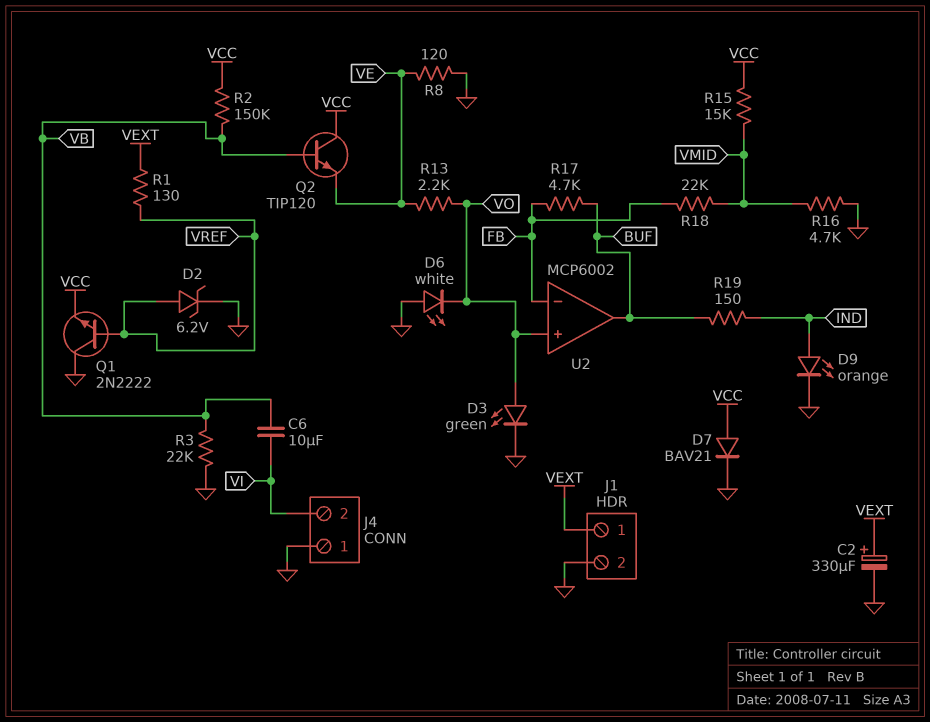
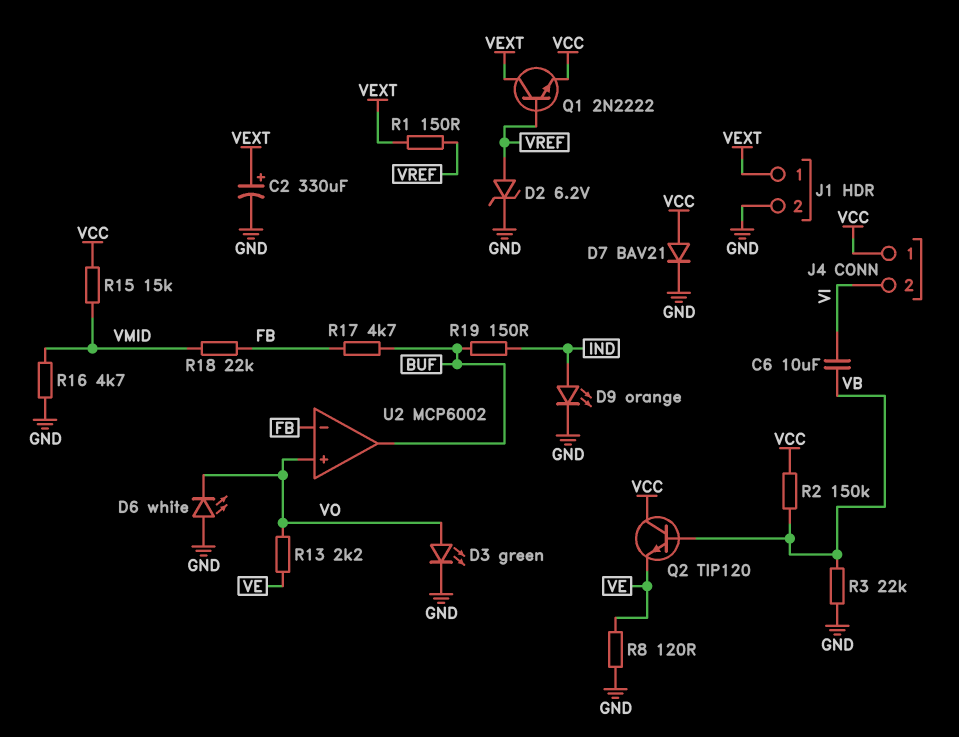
J4 pin 1: GND -> VCC
Q1: NPN 2N2222 (B VREF, C GND, E VCC) -> NPN 2N2222 (B VREF, C VEXT, E VCC)
R1: 130 (VEXT, VREF) -> 150 (VEXT, VREF)

